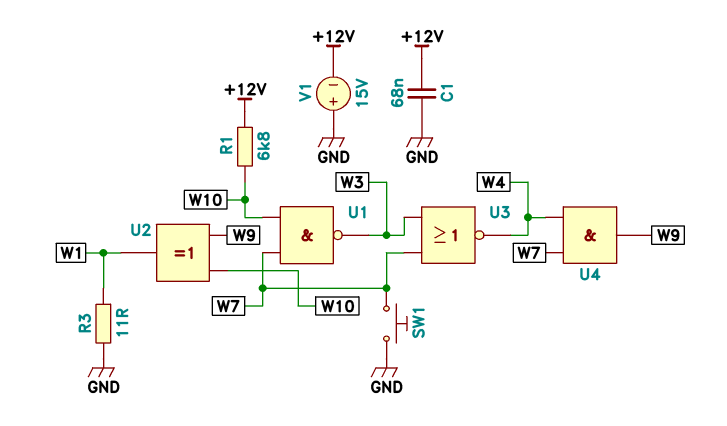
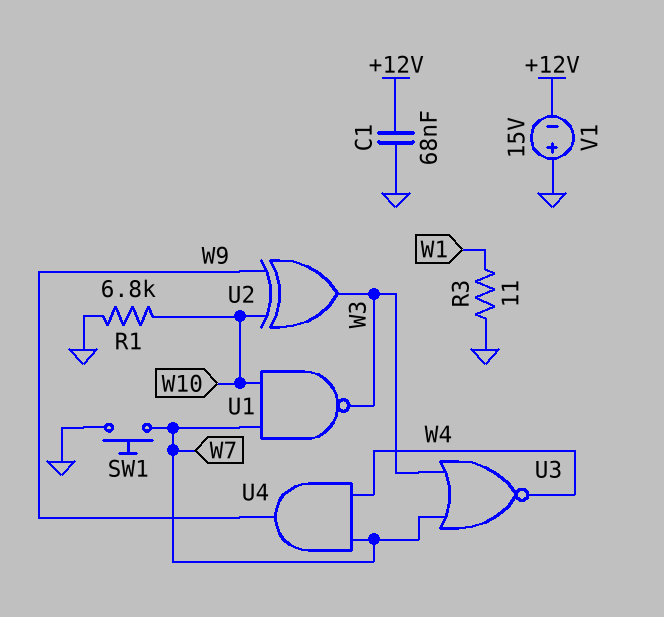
R1: 6.8k (+12V, W10) -> 6.8k (GND, W10)
U2: XOR (in W9, in W10, out W1) -> XOR (in W9, in W10, out W3)

